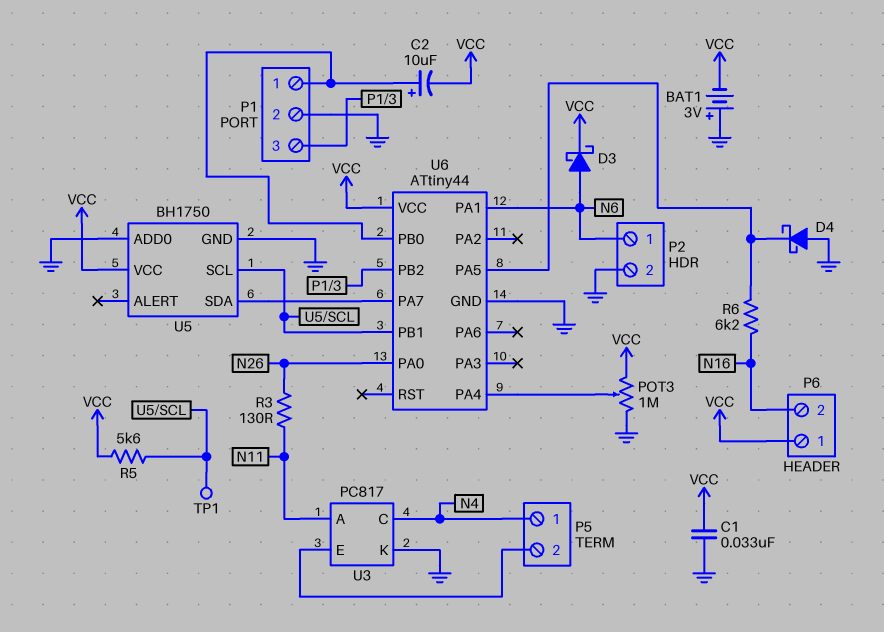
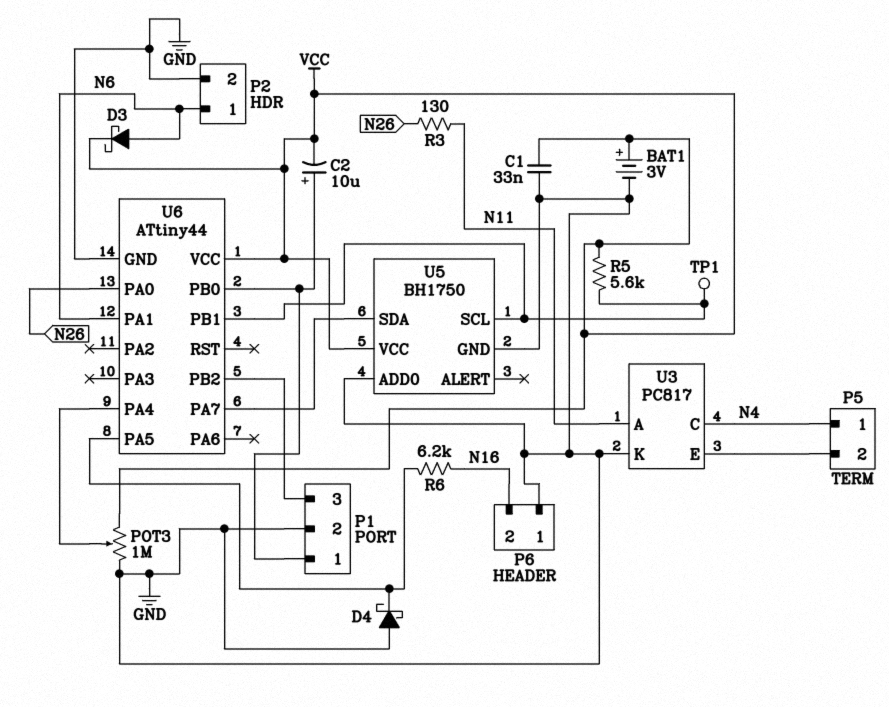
BAT1: 3V (plus GND, minus VCC) -> 3V (plus VCC, minus GND)
P6 pin 1: VCC -> GND

